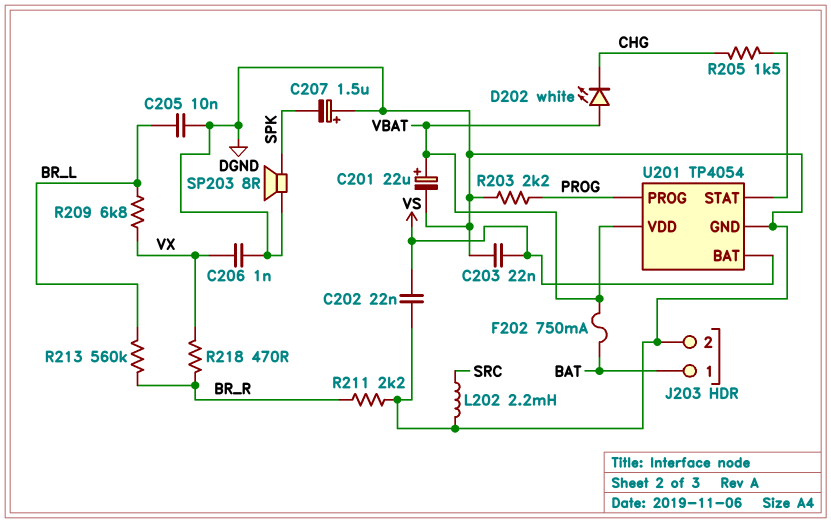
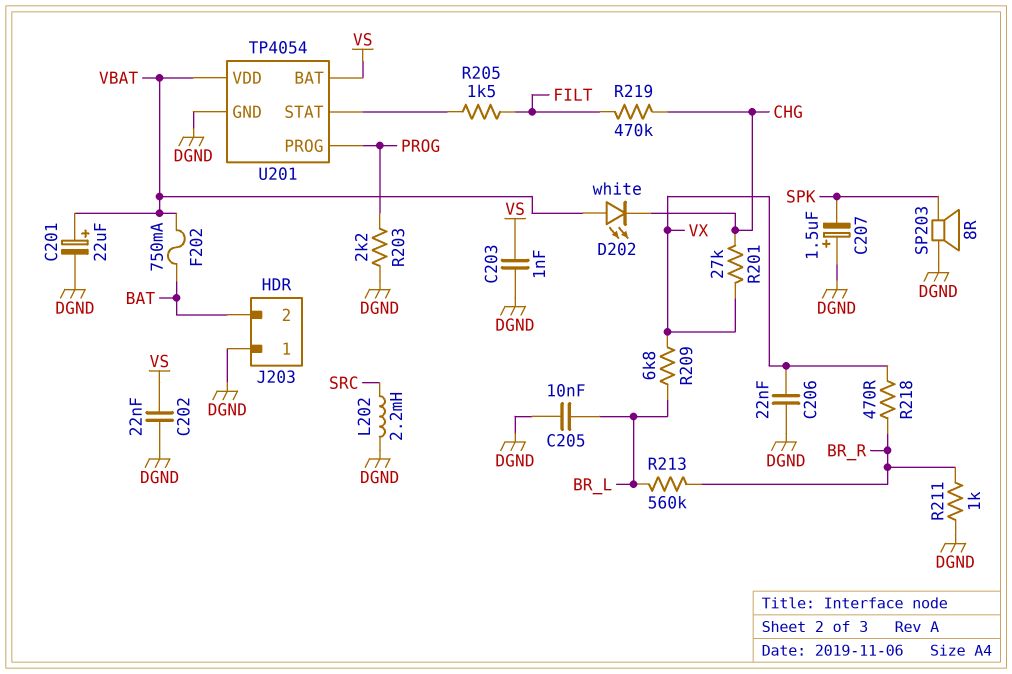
C203: 22nF (DGND, VS) -> 1nF (DGND, VS)
C206: 1nF (DGND, VX) -> 22nF (DGND, VX)
J203 pin 1: BAT -> DGND
J203 pin 2: DGND -> BAT
R201: none -> 27k (CHG, VX)
R205: 1.5k (CHG, U201/STAT) -> 1.5k (FILT, U201/STAT)
R211: 2.2k (BR_R, DGND) -> 1k (BR_R, DGND)
R219: none -> 470k (CHG, FILT)

